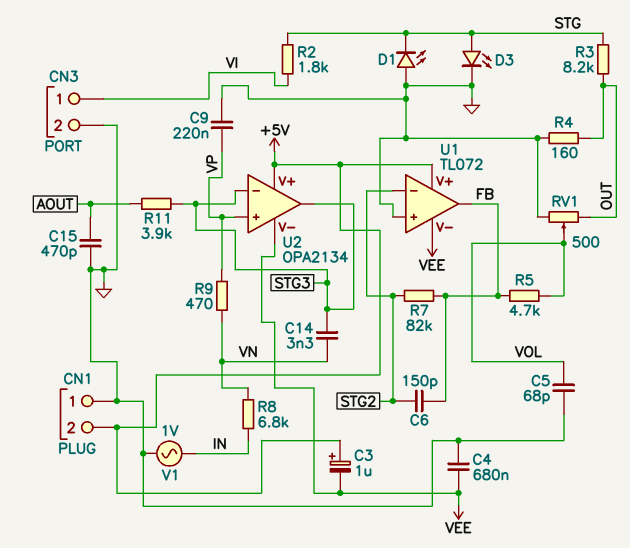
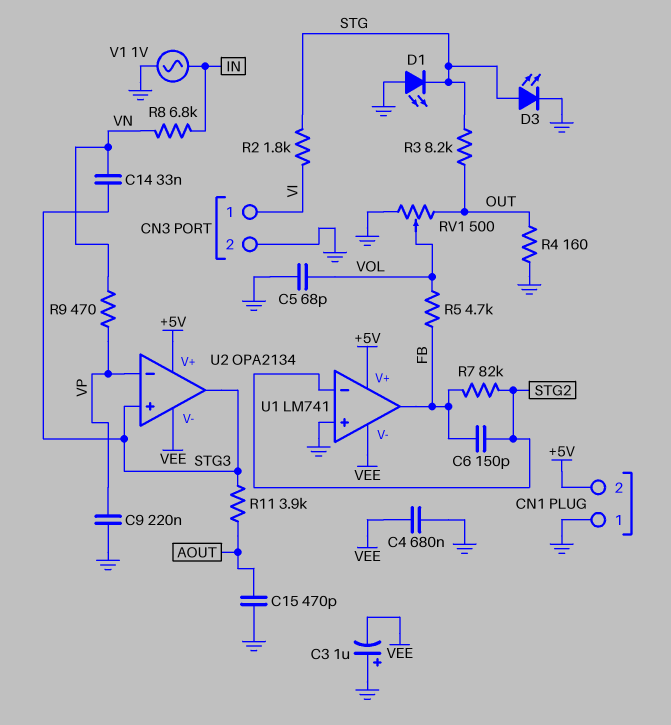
C3: 1uF (plus +5V, minus VEE) -> 1uF (plus GND, minus VEE)
C14: 3.3nF (STG3, VN) -> 33nF (STG3, VN)
U1: TL072 -> LM741
U2 pin in+: VP -> STG3
U2 pin in-: STG3 -> VP

